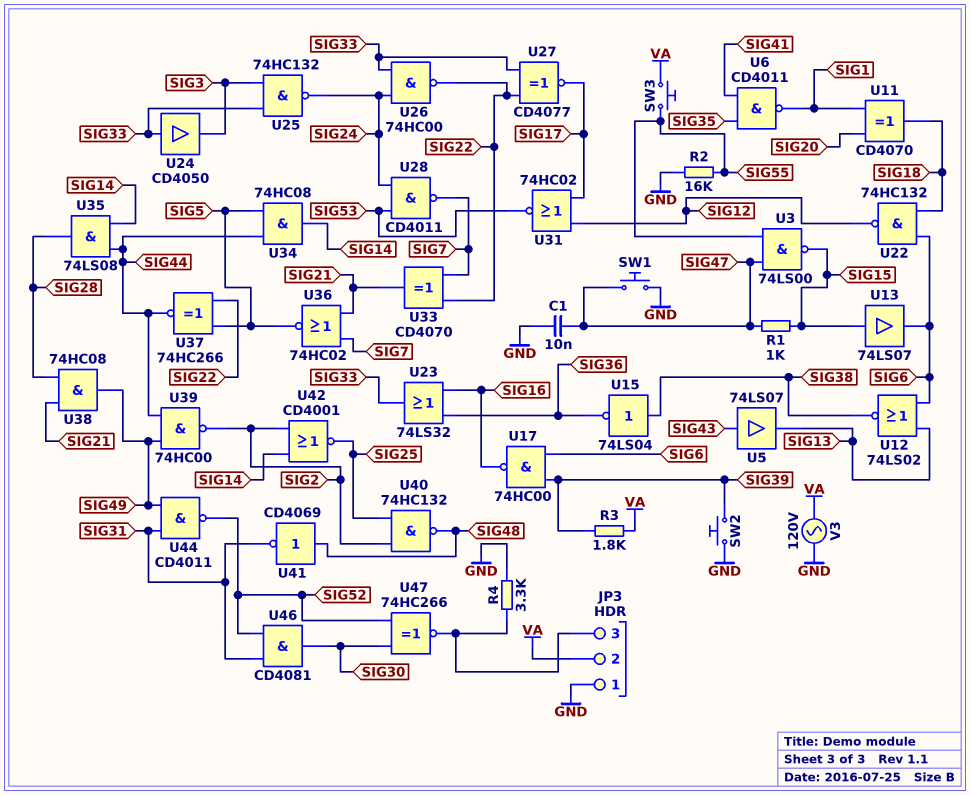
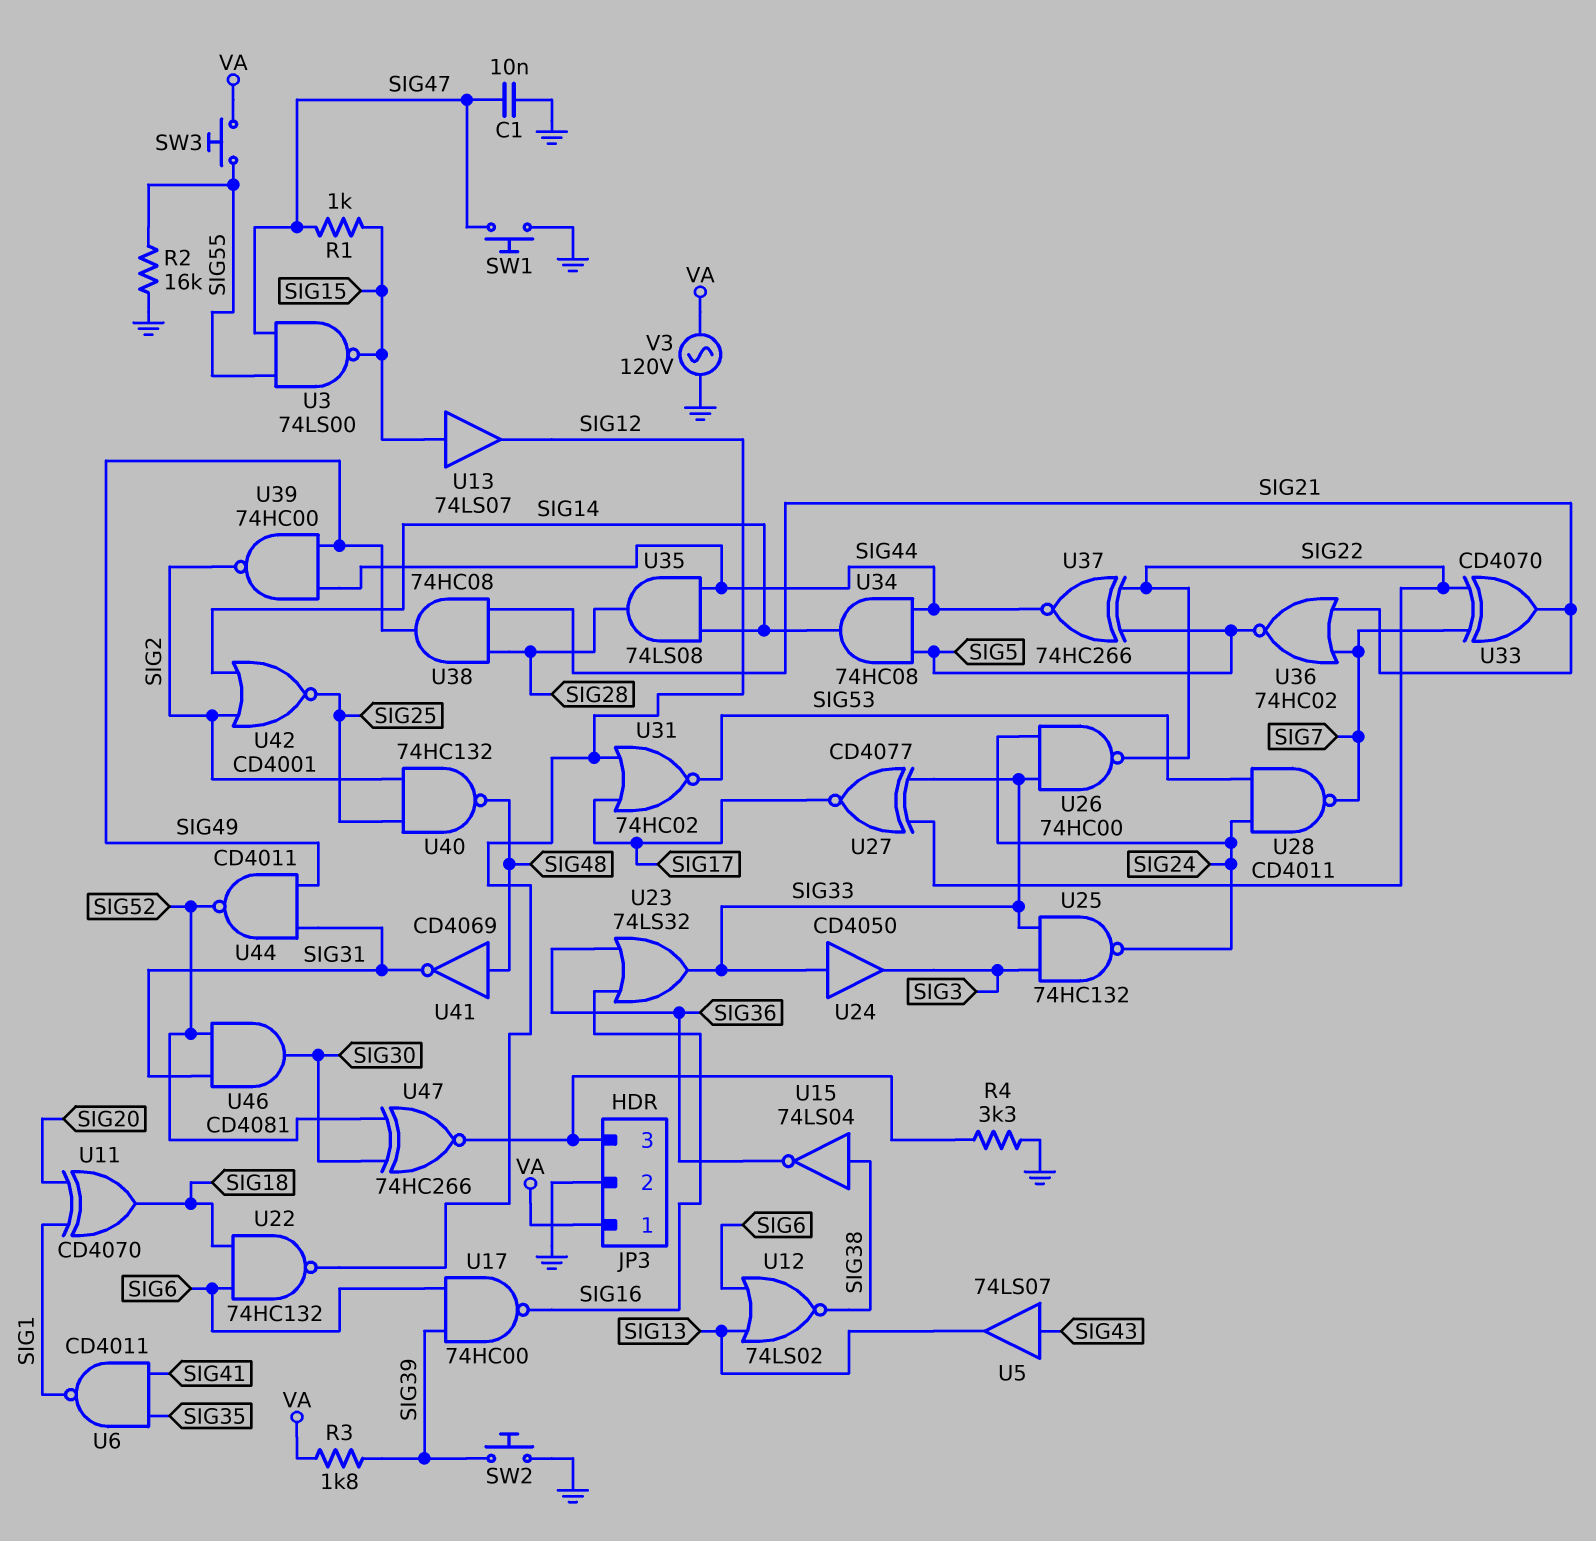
JP3 pin 1: GND -> VA
JP3 pin 2: VA -> GND
U13: buffer 74LS07 (in SIG15, out SIG6) -> buffer 74LS07 (in SIG15, out SIG12)

